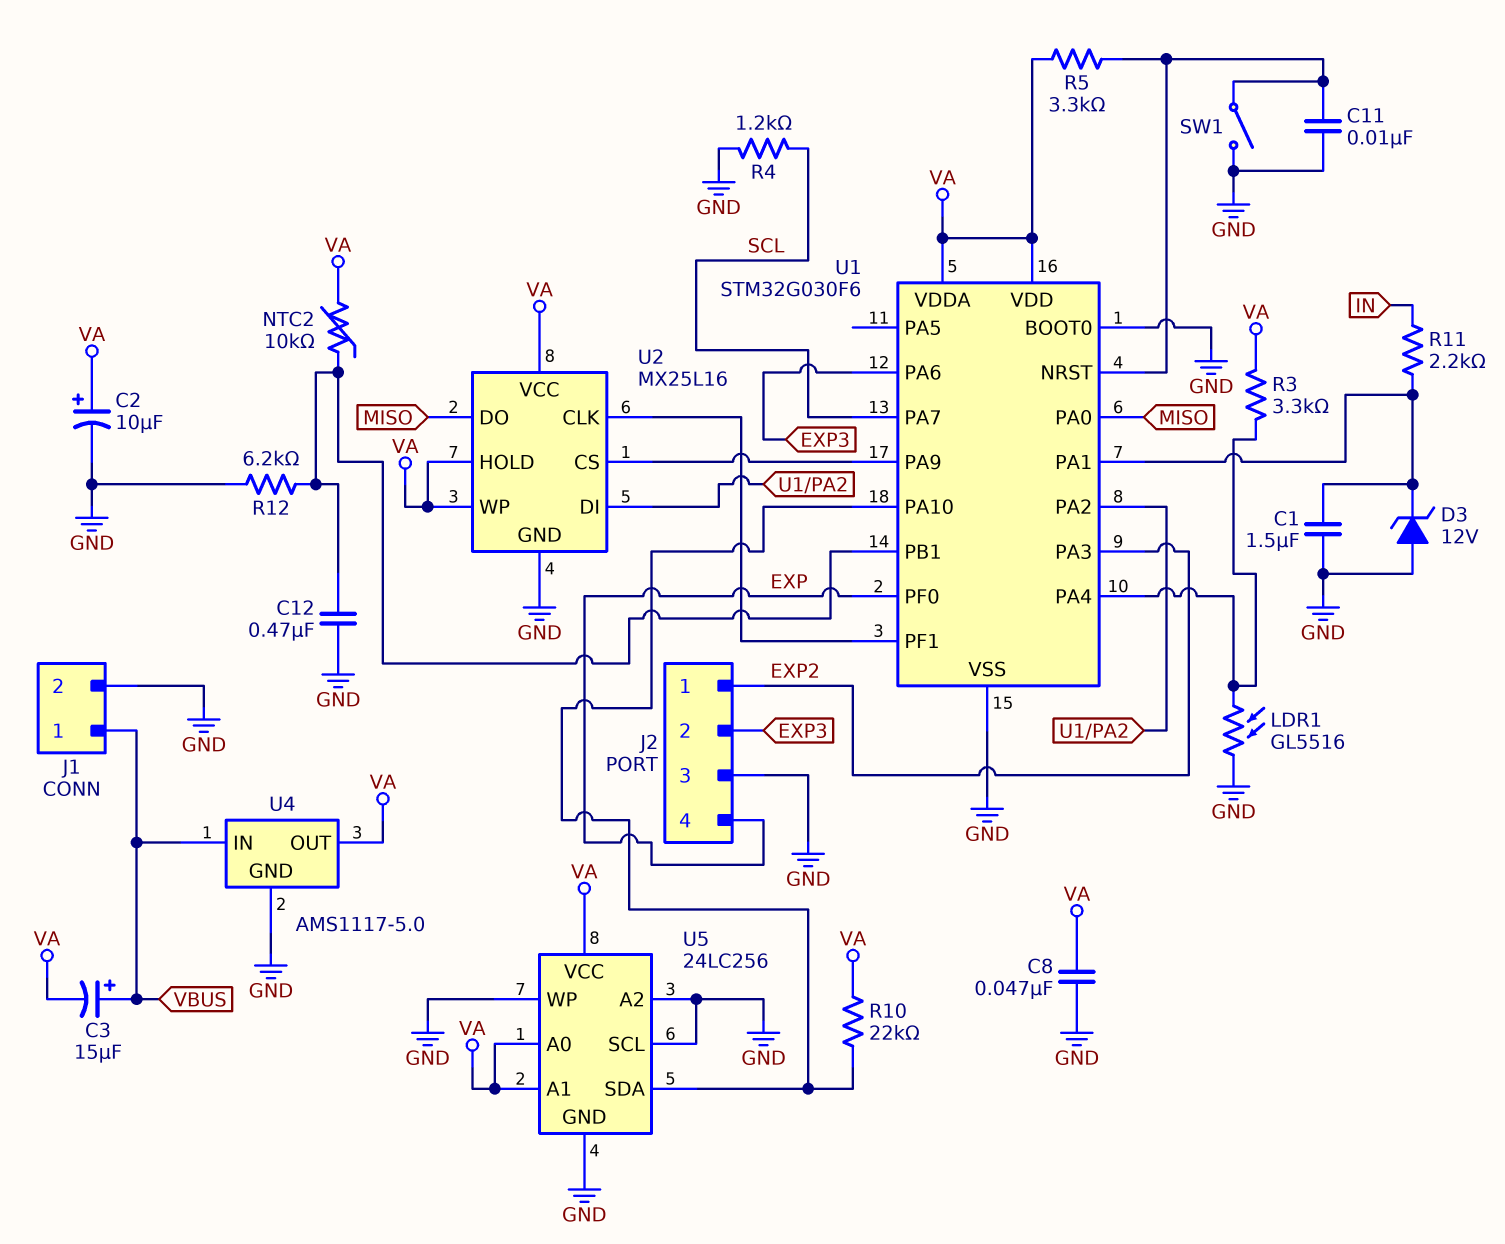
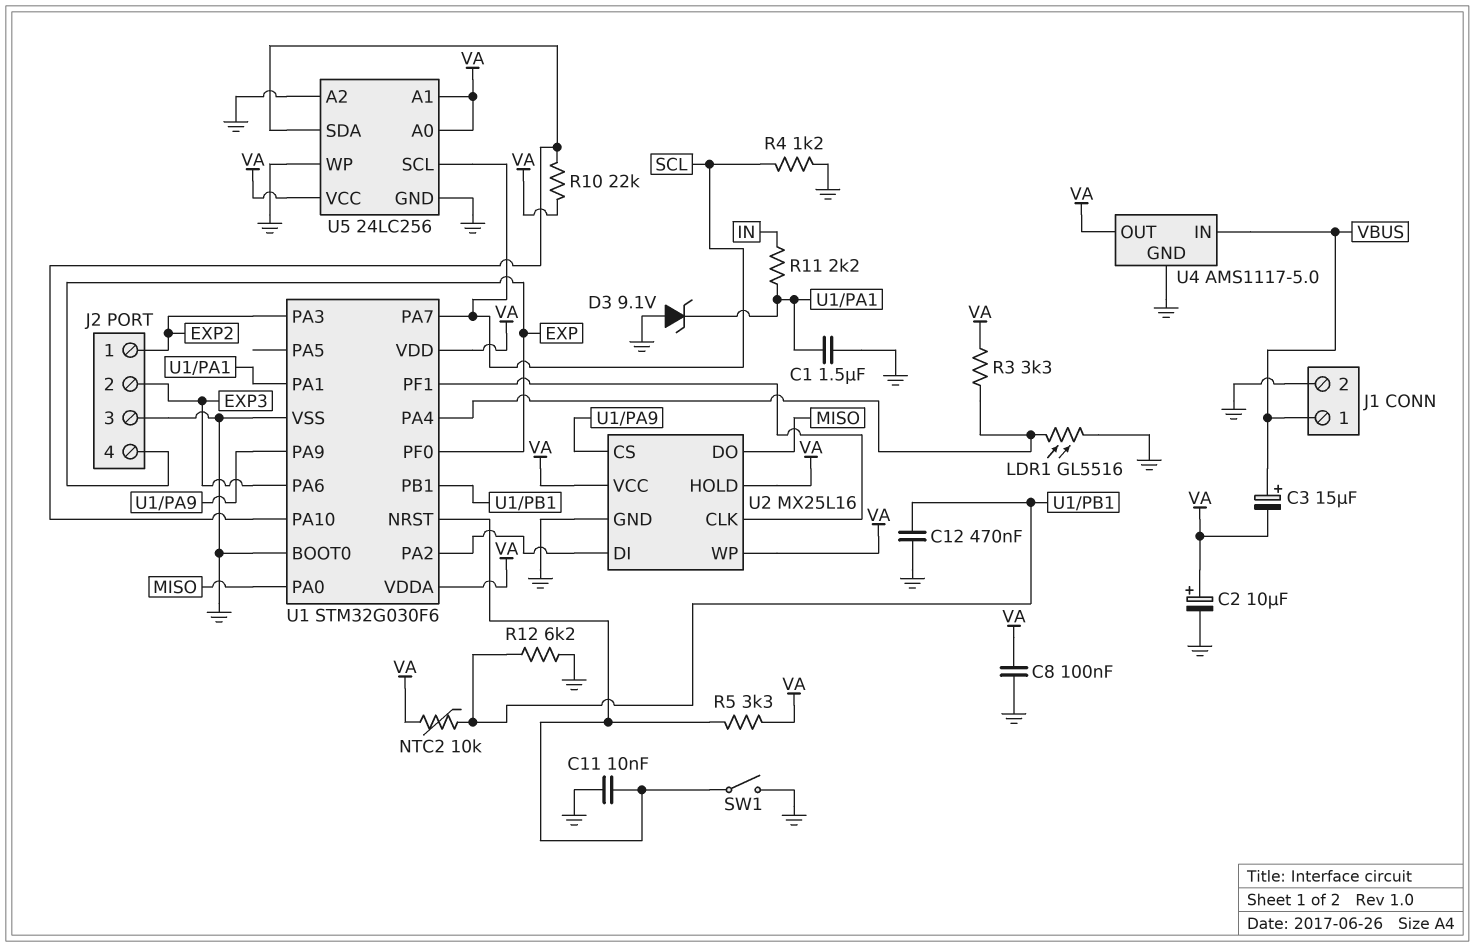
C8: 47nF (GND, VA) -> 100nF (GND, VA)
D3: zener 12V (A GND, K U1/PA1) -> zener 9.1V (A GND, K U1/PA1)
U5 pin SCL: GND -> SCL

